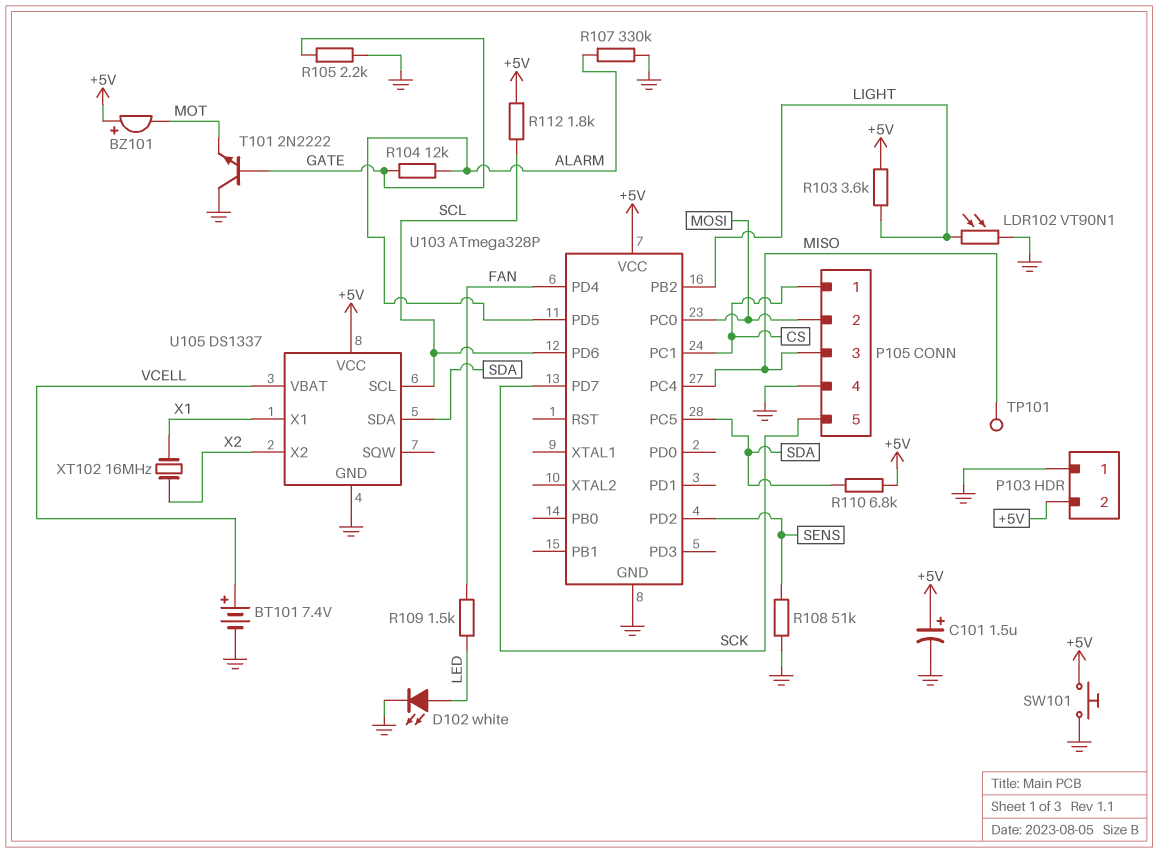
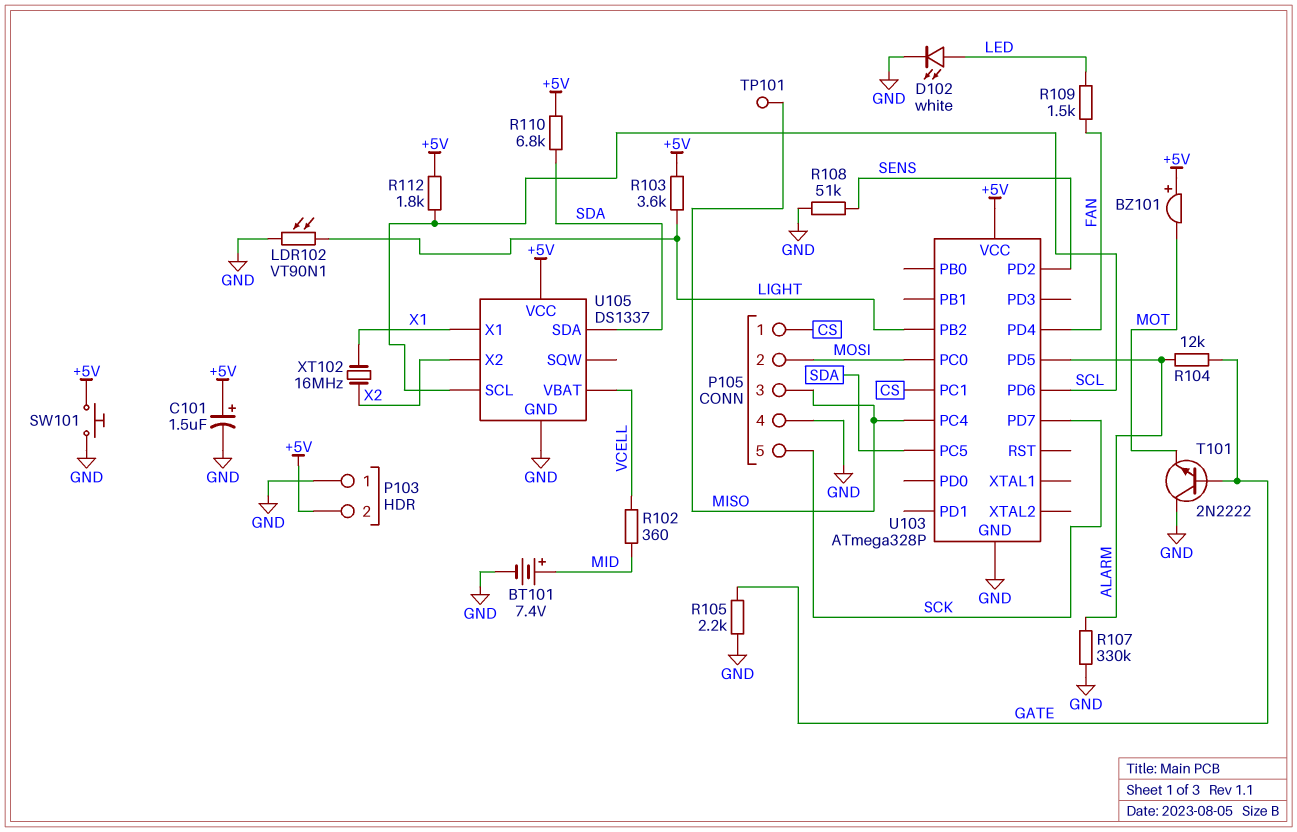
BT101: 7.4V (plus VCELL, minus GND) -> 7.4V (plus MID, minus GND)
R102: none -> 360 (MID, VCELL)

